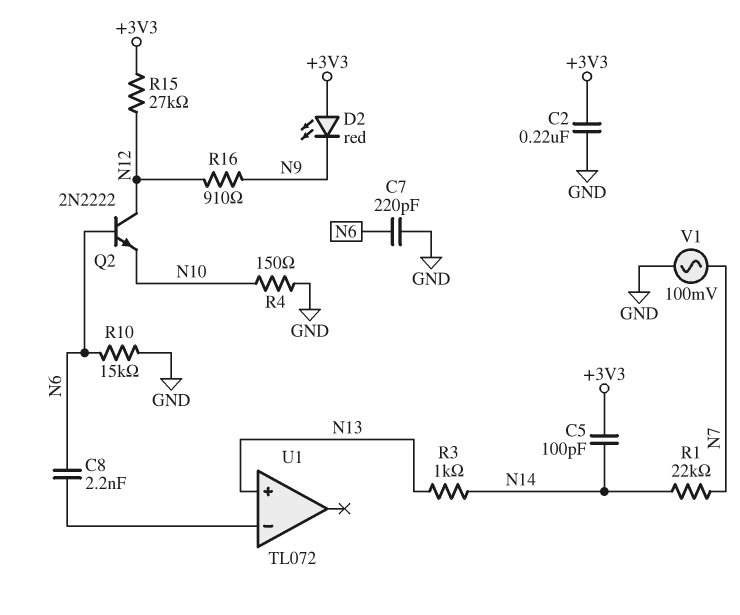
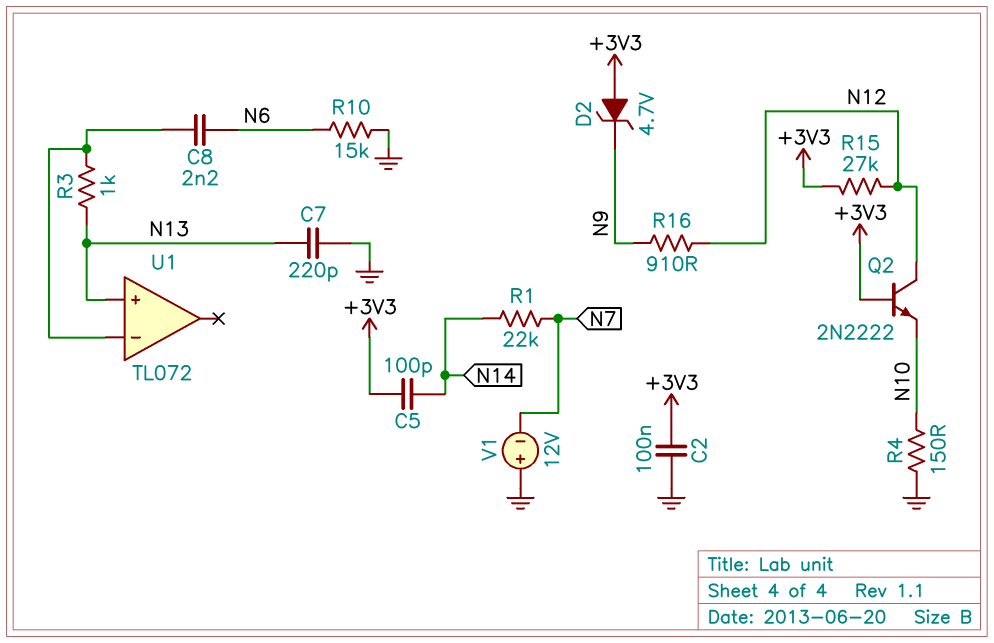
C2: 220nF (+3V3, GND) -> 100nF (+3V3, GND)
C7: 220pF (GND, N6) -> 220pF (GND, N13)
D2: LED red (A +3V3, K N9) -> zener 4.7V (A +3V3, K N9)
Q2: NPN 2N2222 (B N6, C N12, E N10) -> NPN 2N2222 (B +3V3, C N12, E N10)
R3: 1k (N13, N14) -> 1k (N13, U1/in-)
V1: AC 100mV (GND, N7) -> 12V (plus GND, minus N7)

